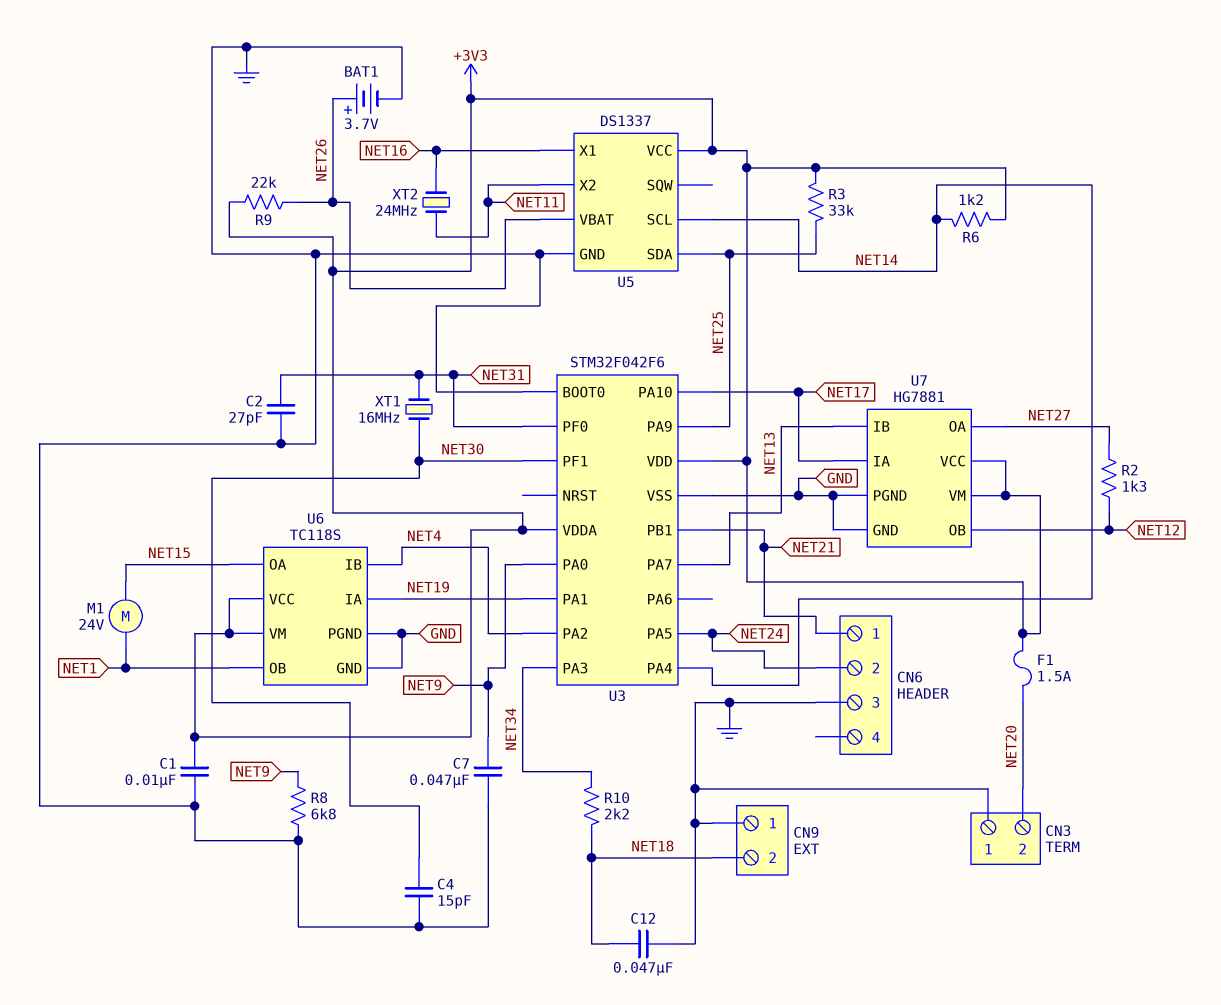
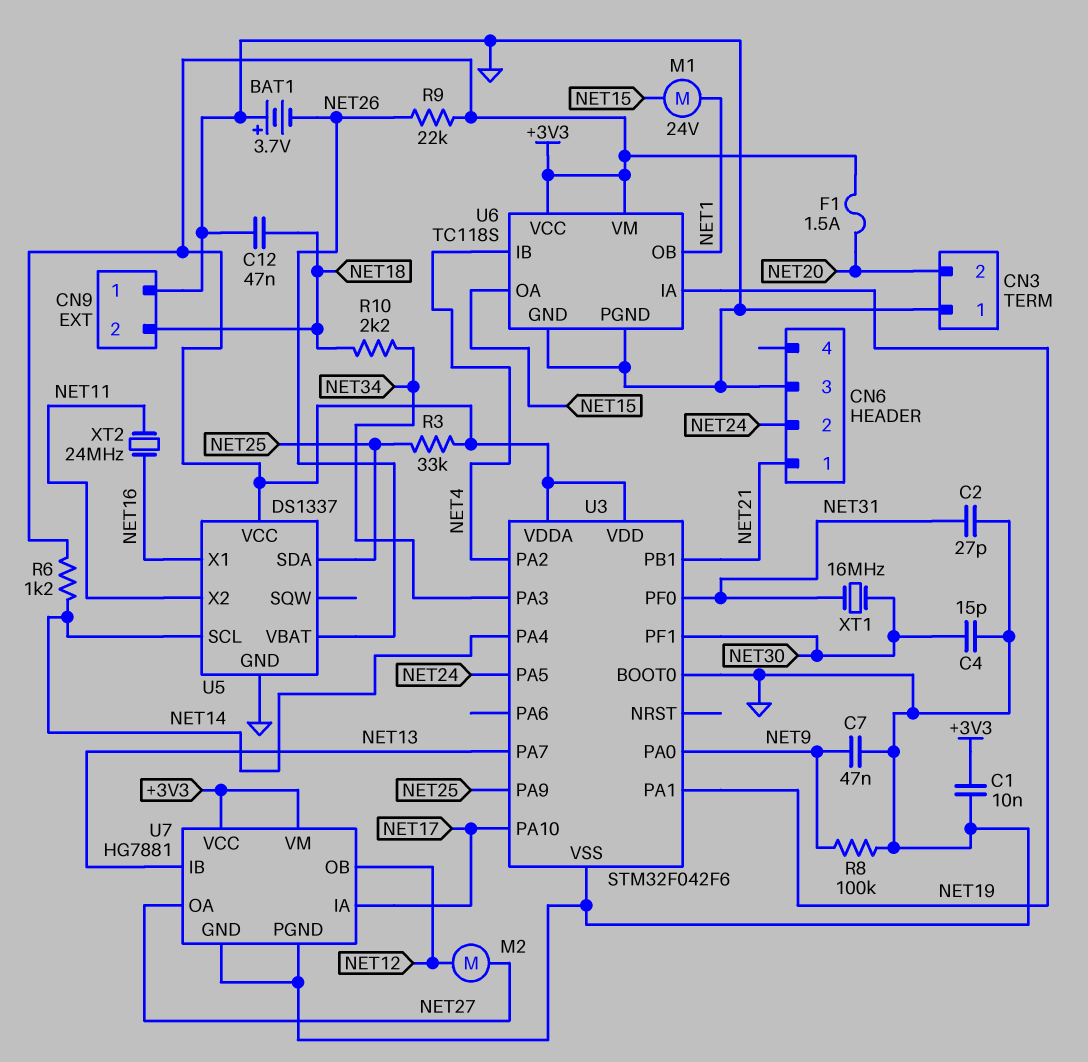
BAT1: 3.7V (plus NET26, minus GND) -> 3.7V (plus GND, minus NET26)
M2: none -> motor (NET12, NET27)
R2: 1.3k (NET12, NET27) -> none
R8: 6.8k (GND, NET9) -> 100k (GND, NET9)

